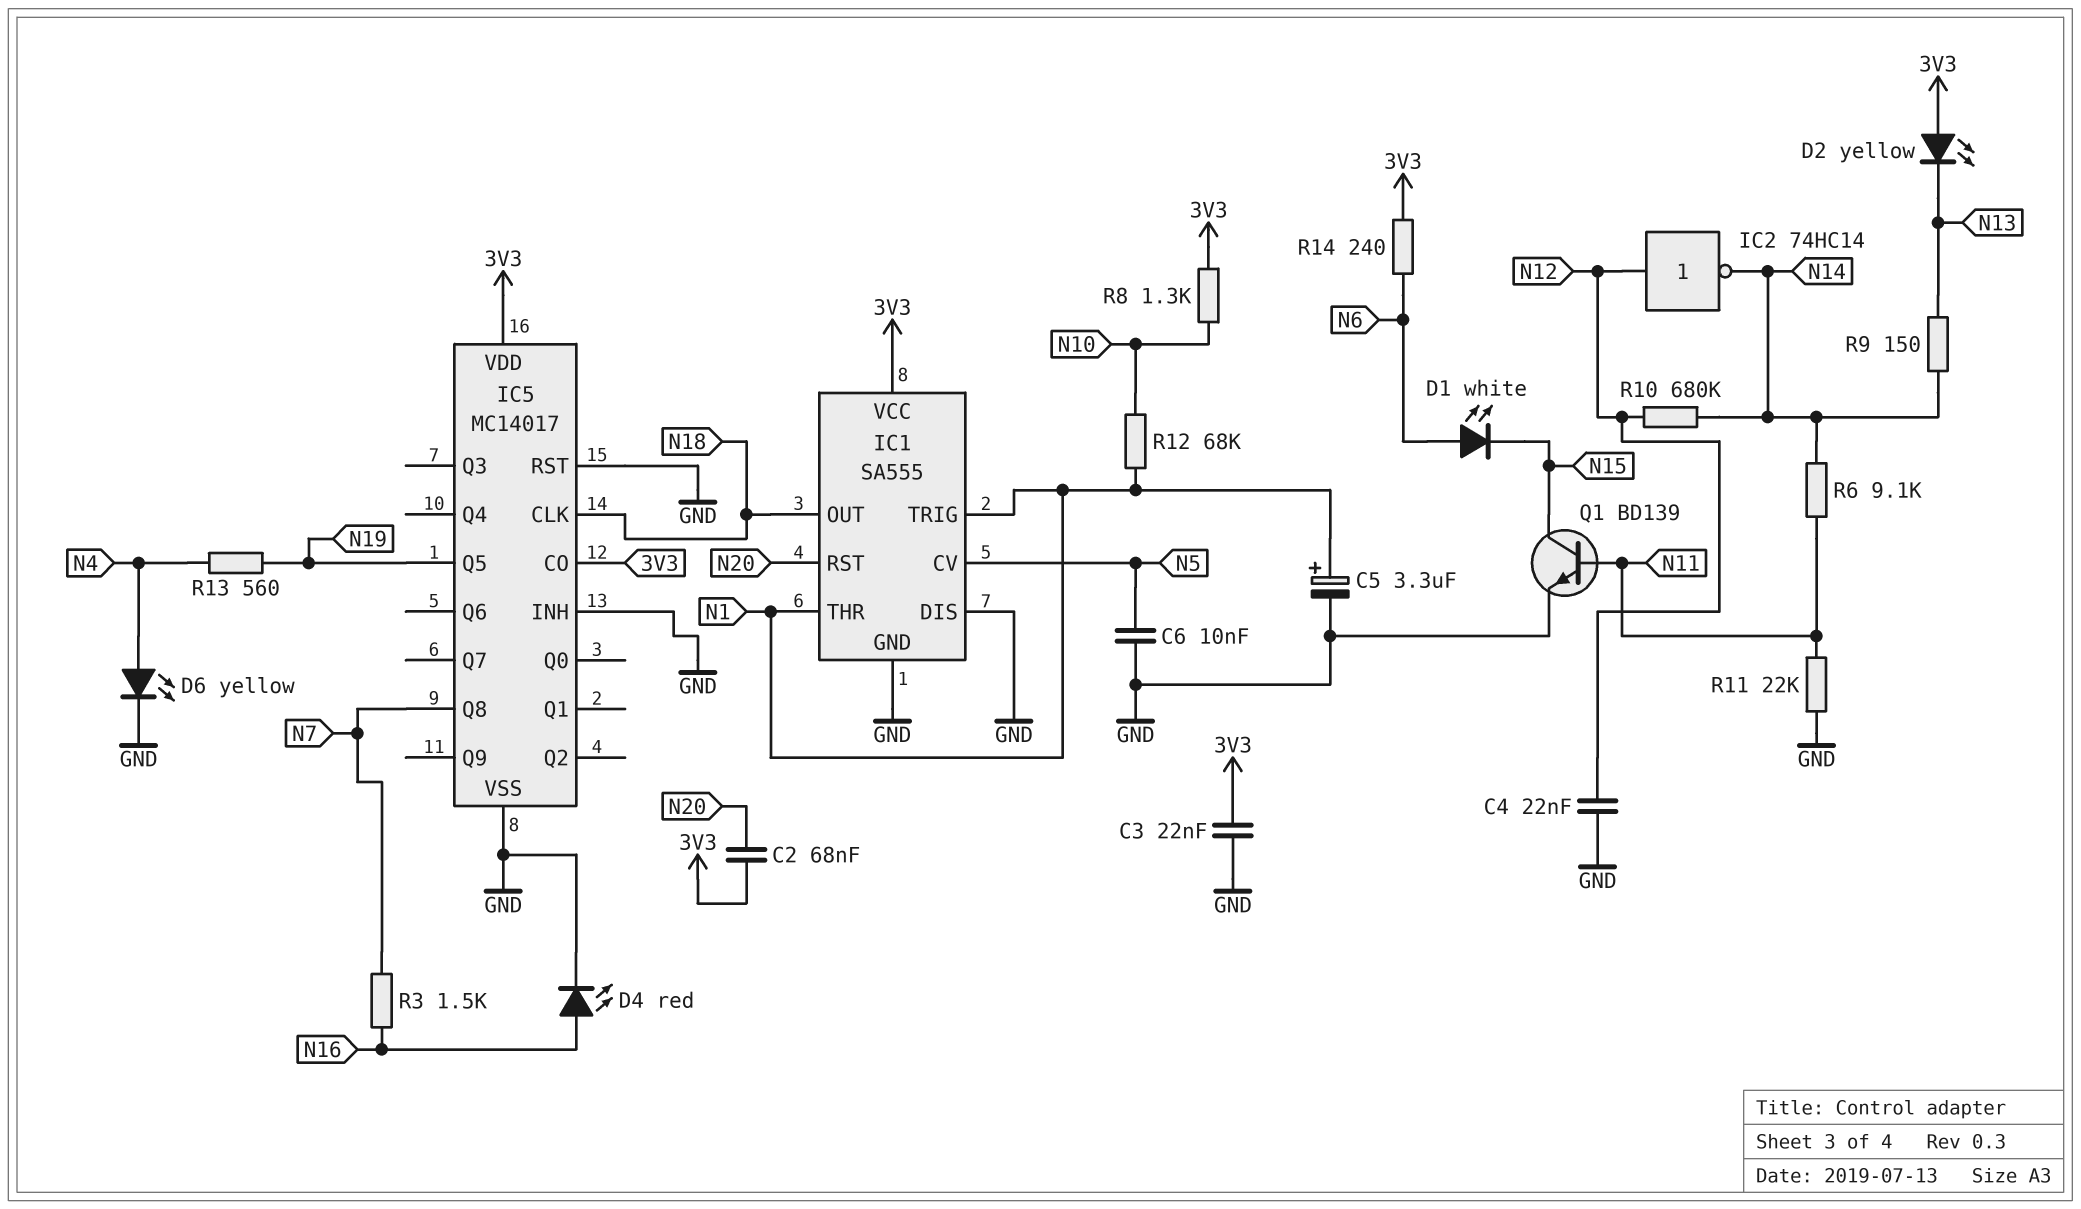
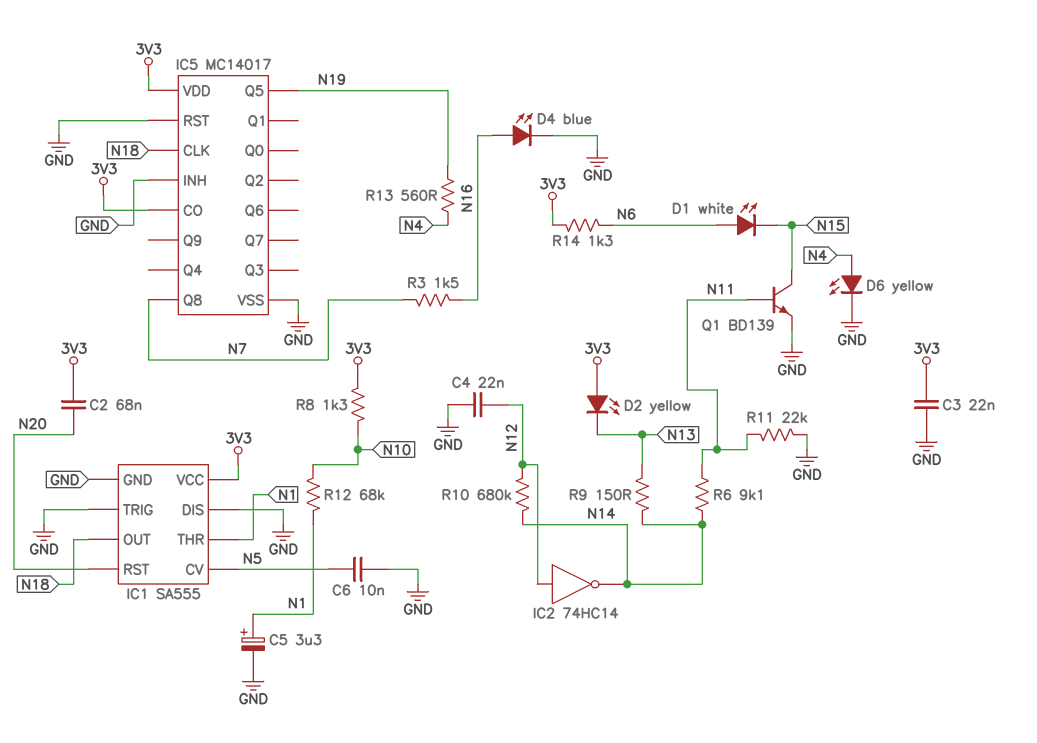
D4: LED red (A N16, K GND) -> LED blue (A N16, K GND)
IC1 pin TRIG: N1 -> GND
R14: 240 (3V3, N6) -> 1.3k (3V3, N6)

